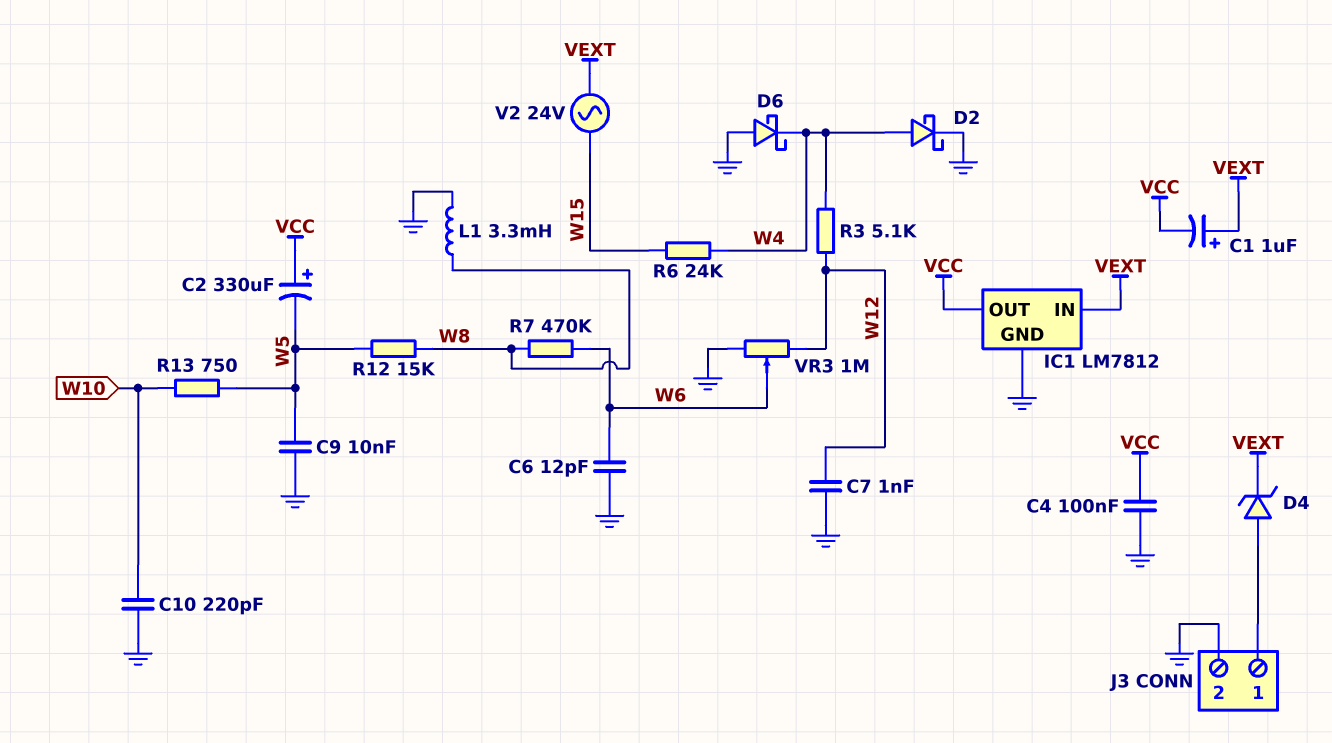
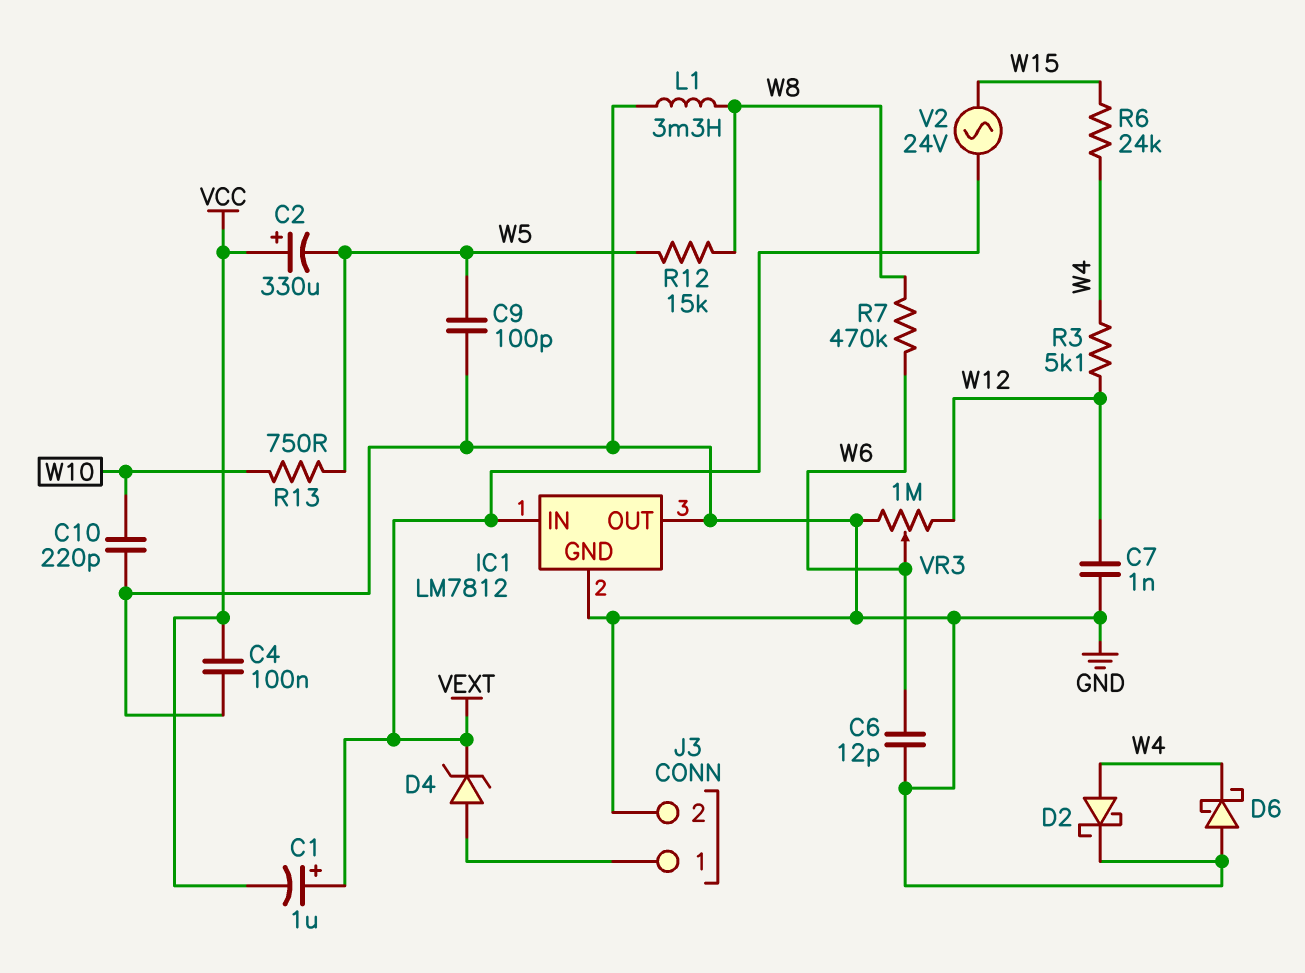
C9: 10nF (GND, W5) -> 100pF (GND, W5)
IC1 pin OUT: VCC -> GND

